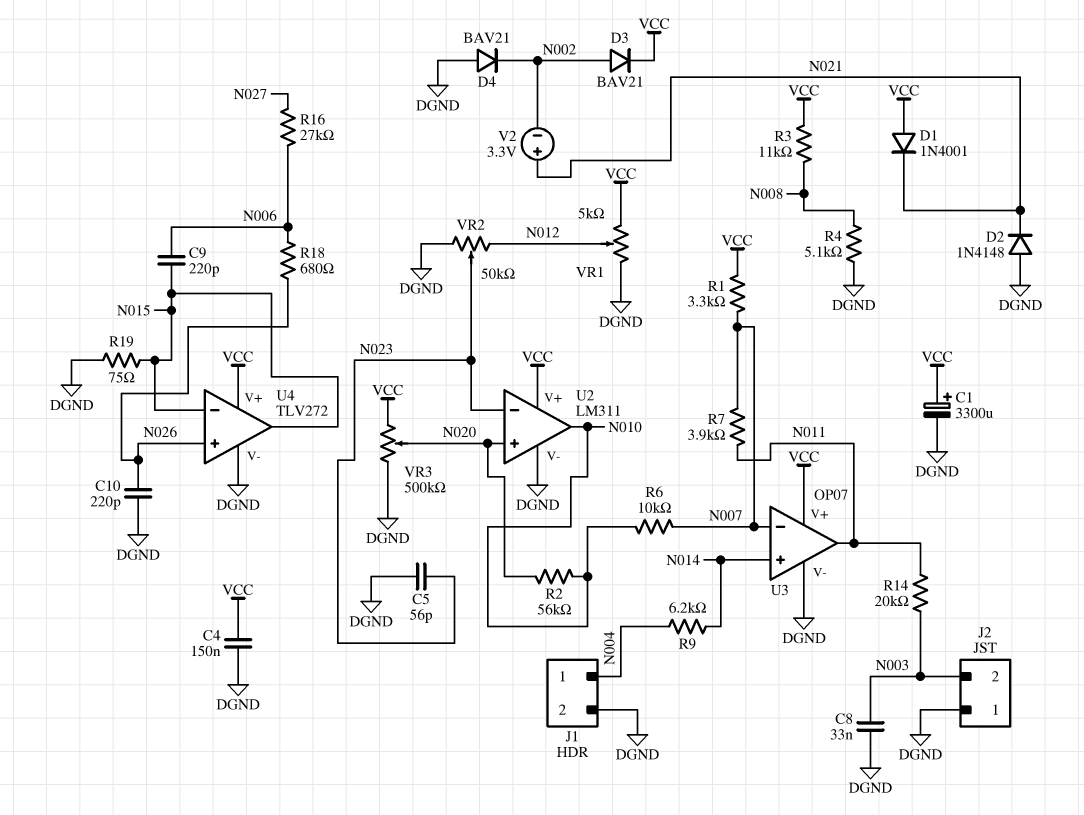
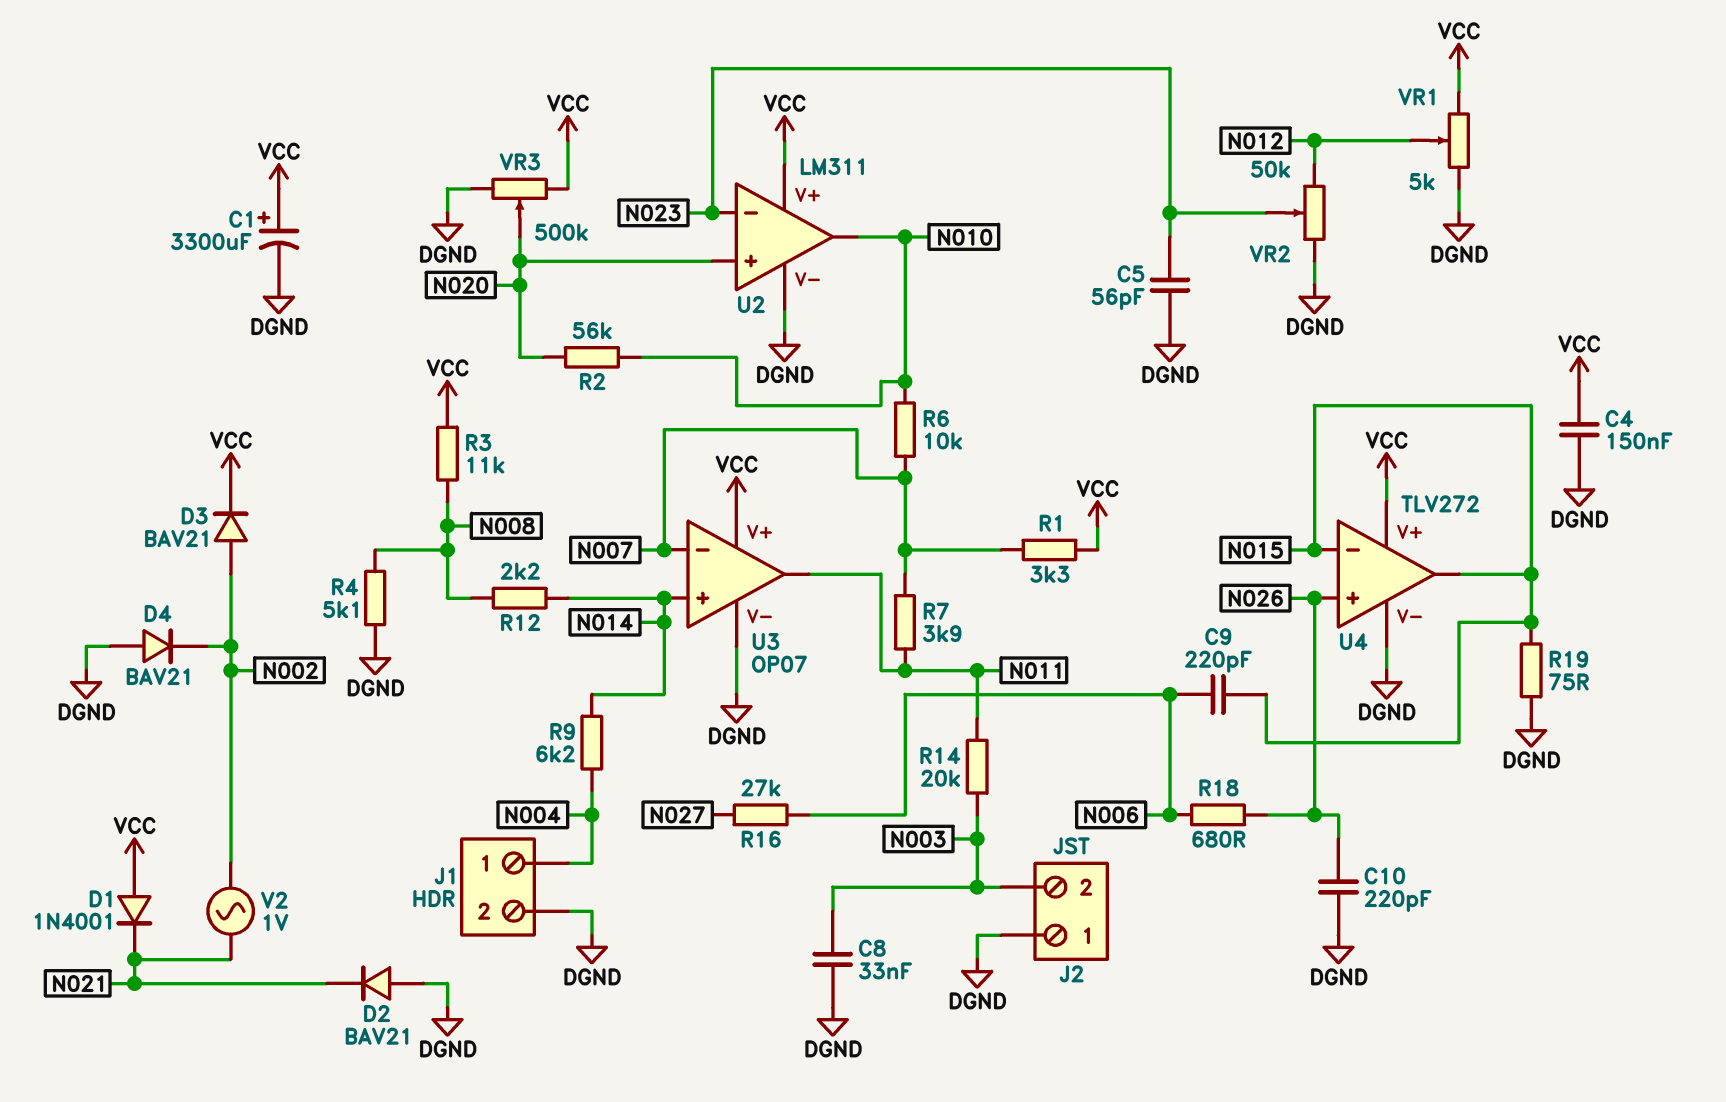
D2: diode 1N4148 (A DGND, K N021) -> diode BAV21 (A DGND, K N021)
R12: none -> 2.2k (N008, N014)
V2: 3.3V (plus N021, minus N002) -> AC 1V (N002, N021)

